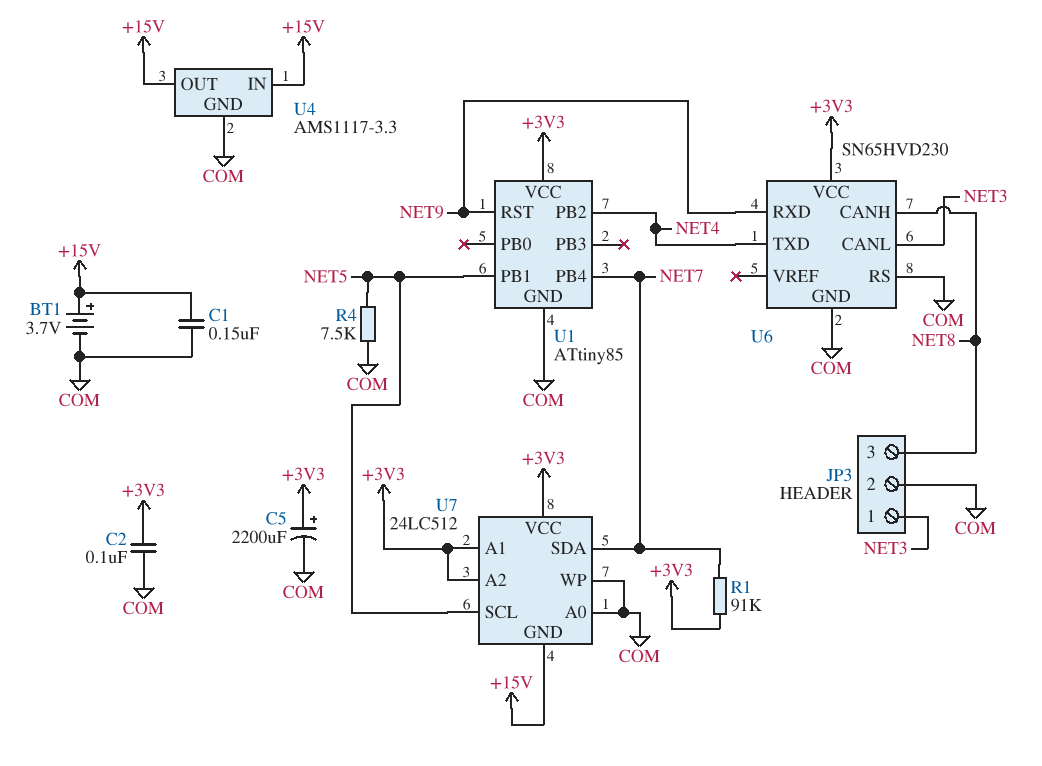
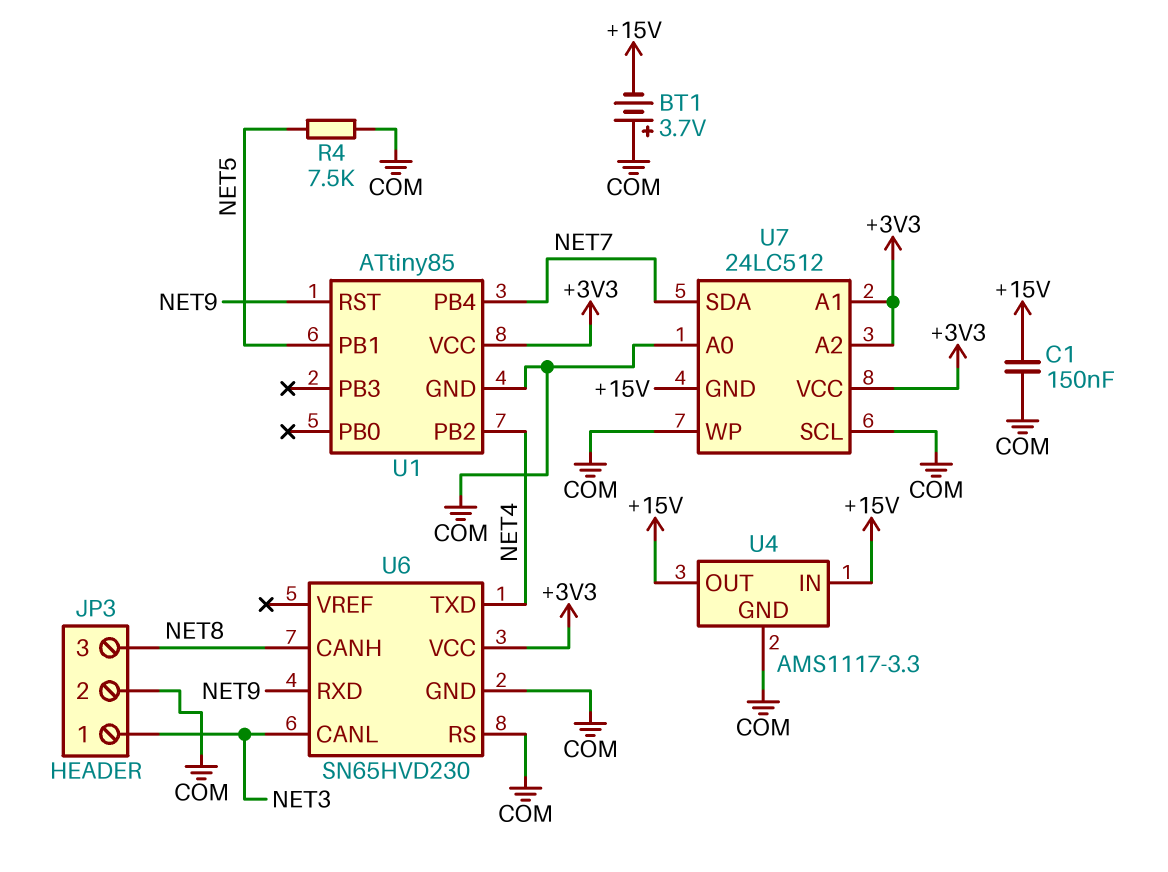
BT1: 3.7V (plus +15V, minus COM) -> 3.7V (plus COM, minus +15V)
C2: 100nF (+3V3, COM) -> none
C5: 2200uF (plus +3V3, minus COM) -> none
R1: 91k (+3V3, NET7) -> none
U7 pin SCL: NET5 -> COM

